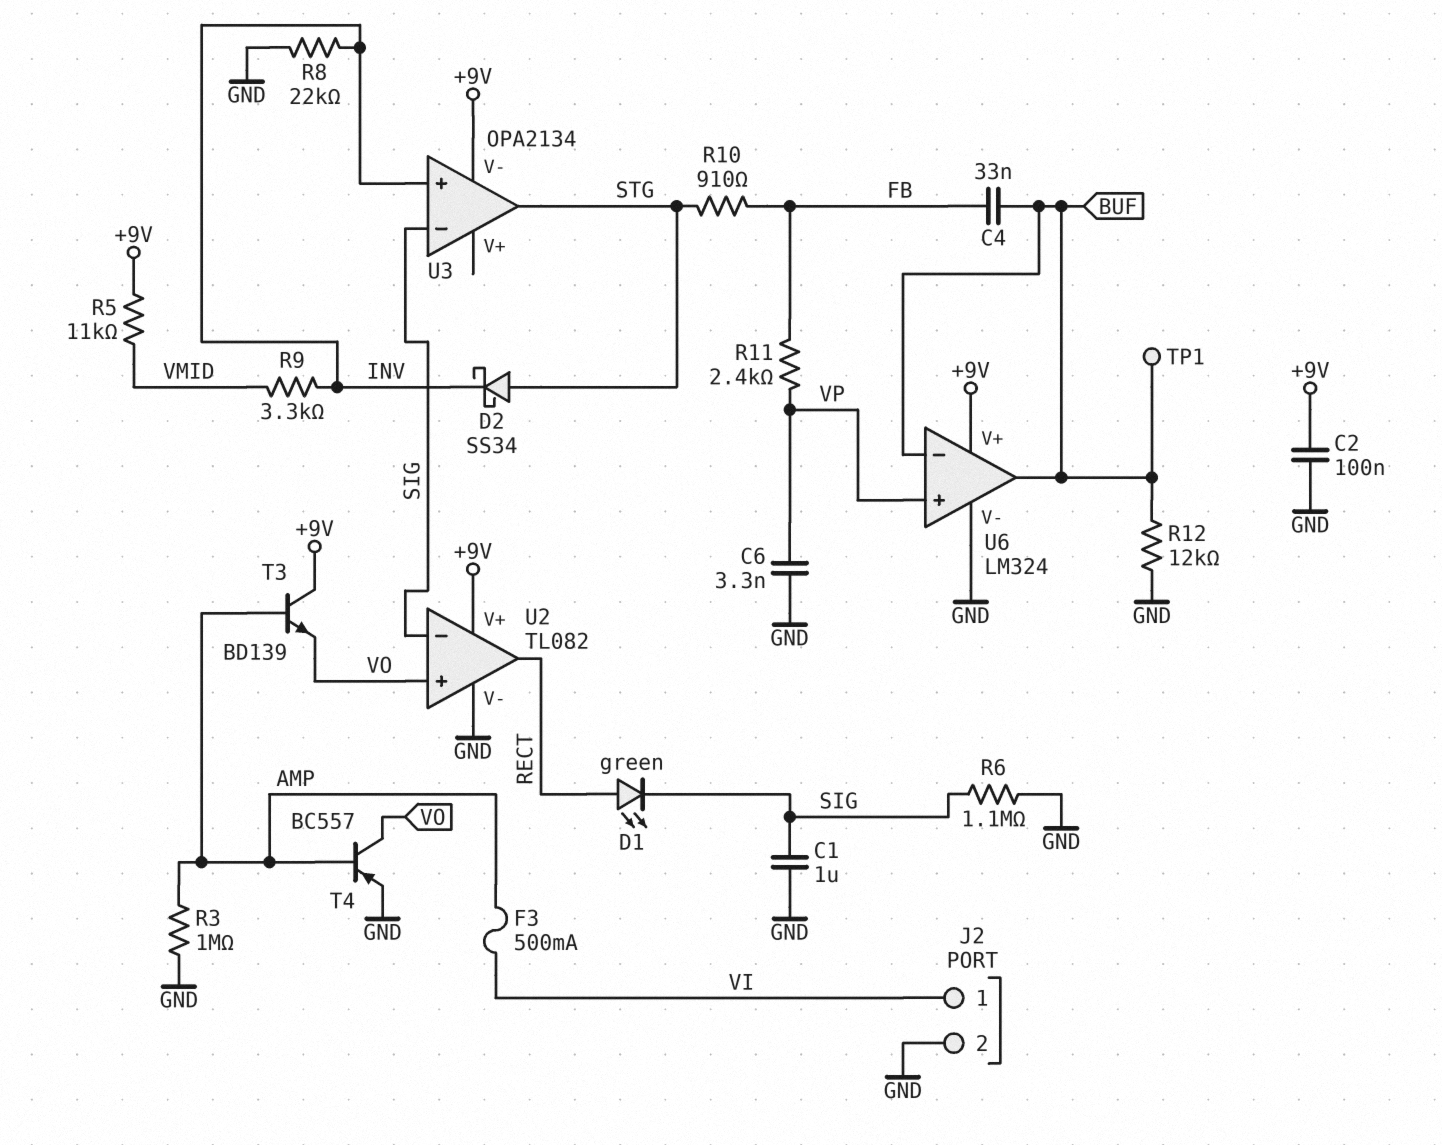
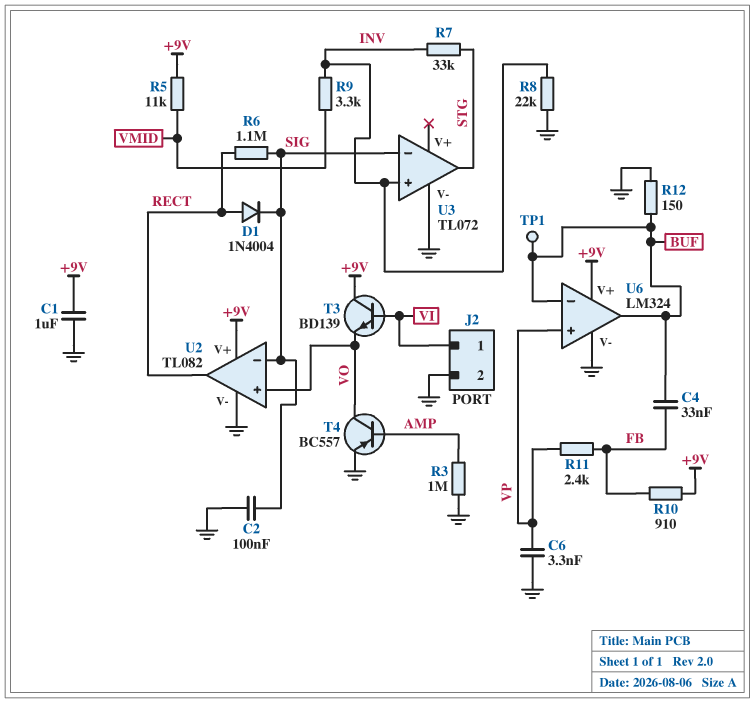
C1: 1uF (GND, SIG) -> 1uF (+9V, GND)
C2: 100nF (+9V, GND) -> 100nF (GND, SIG)
D1: LED green (A RECT, K SIG) -> diode 1N4004 (A RECT, K SIG)
D2: schottky SS34 (A STG, K INV) -> none
F3: 500mA (AMP, VI) -> none
R6: 1.1M (GND, SIG) -> 1.1M (RECT, SIG)
R7: none -> 33k (INV, STG)
R10: 910 (FB, STG) -> 910 (+9V, FB)
R12: 12k (BUF, GND) -> 150 (BUF, GND)
T3: NPN BD139 (B AMP, C +9V, E VO) -> NPN BD139 (B VI, C +9V, E VO)
U3: OPA2134 -> TL072
U3 pin V-: +9V -> GND

